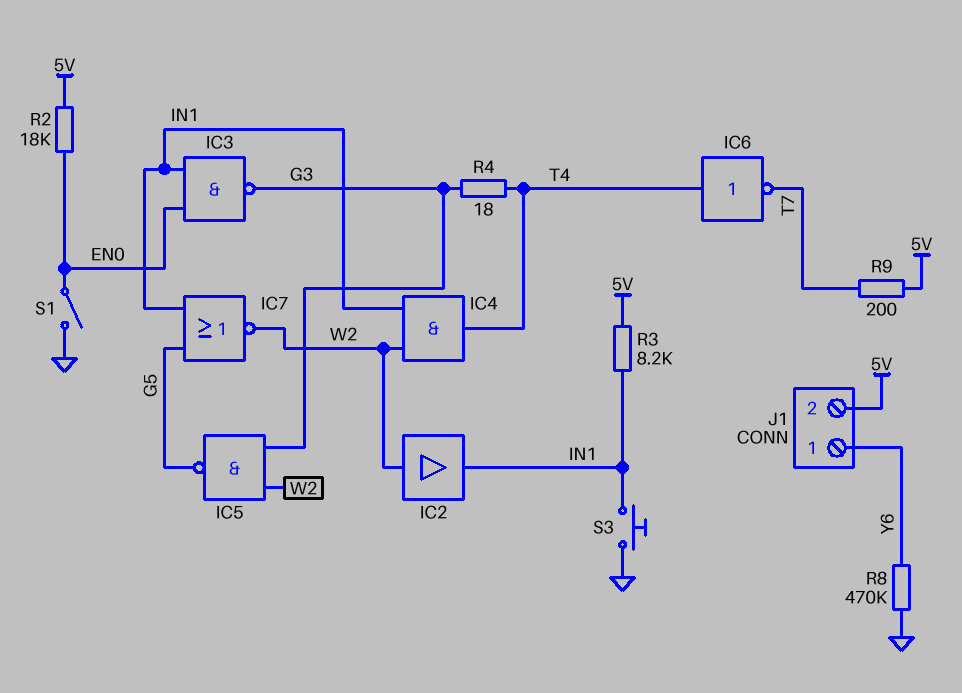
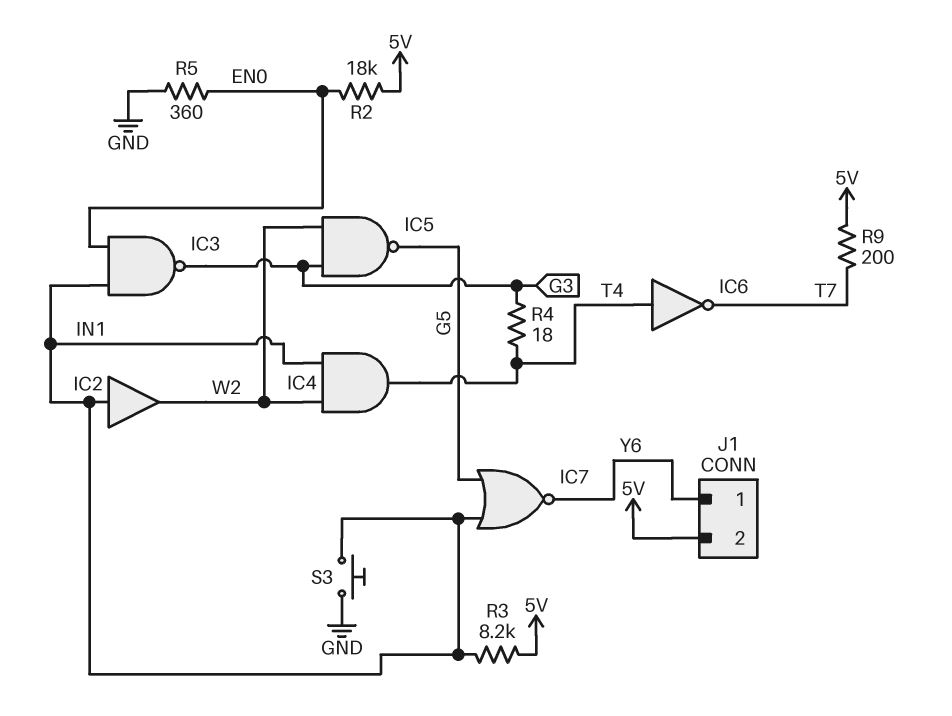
IC2: buffer (in W2, out IN1) -> buffer (in IN1, out W2)
IC7: NOR (in G5, in IN1, out W2) -> NOR (in G5, in IN1, out Y6)
R5: none -> 360 (EN0, GND)
R8: 470k (GND, Y6) -> none
S1: switch (EN0, GND) -> none

